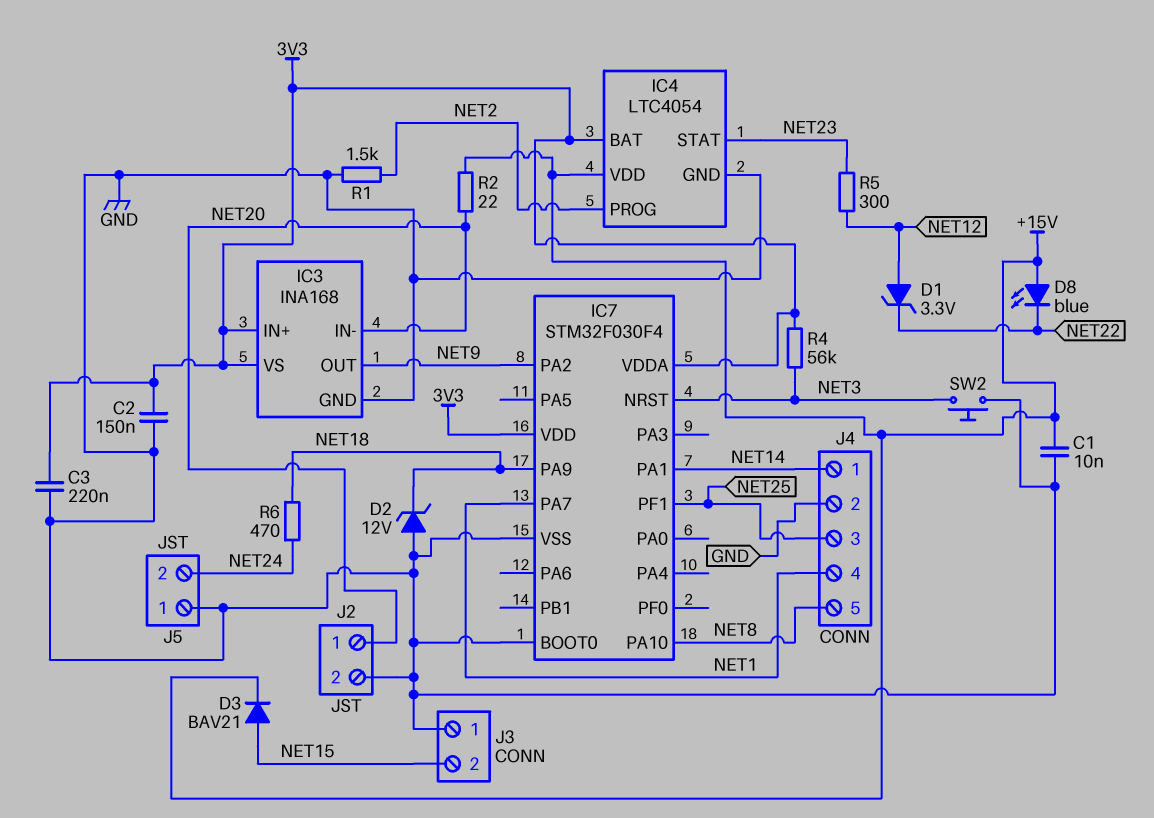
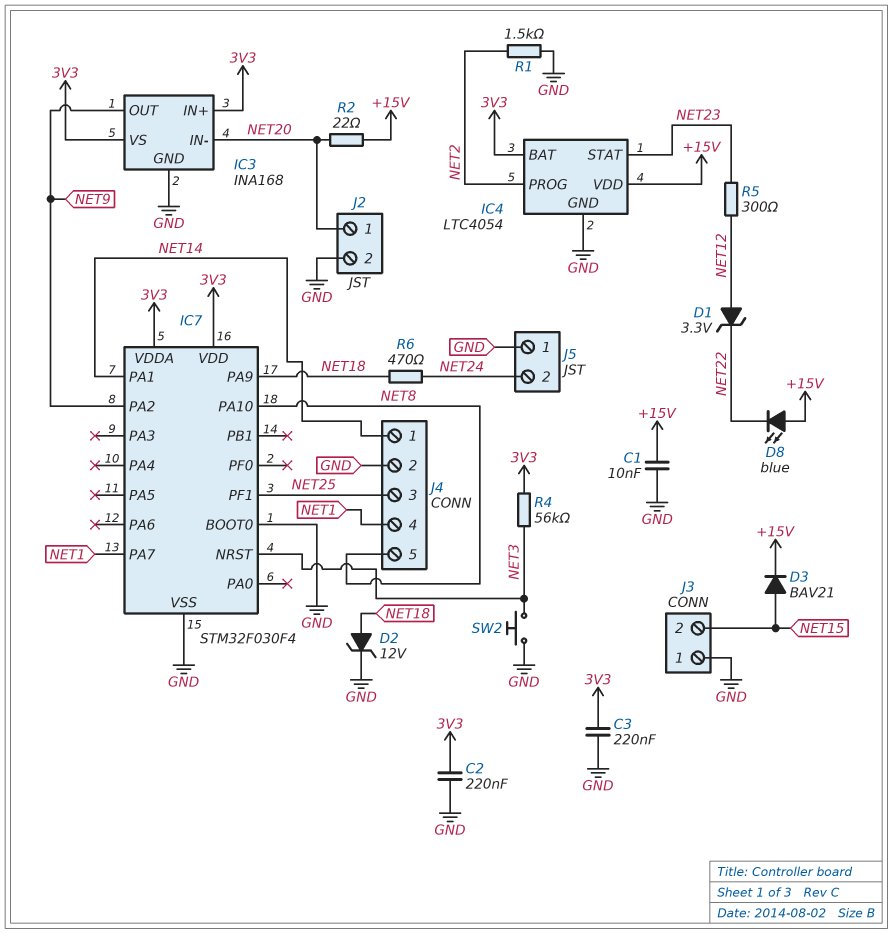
C2: 150nF (3V3, GND) -> 220nF (3V3, GND)
D2: zener 12V (A GND, K NET18) -> zener 12V (A NET18, K GND)

